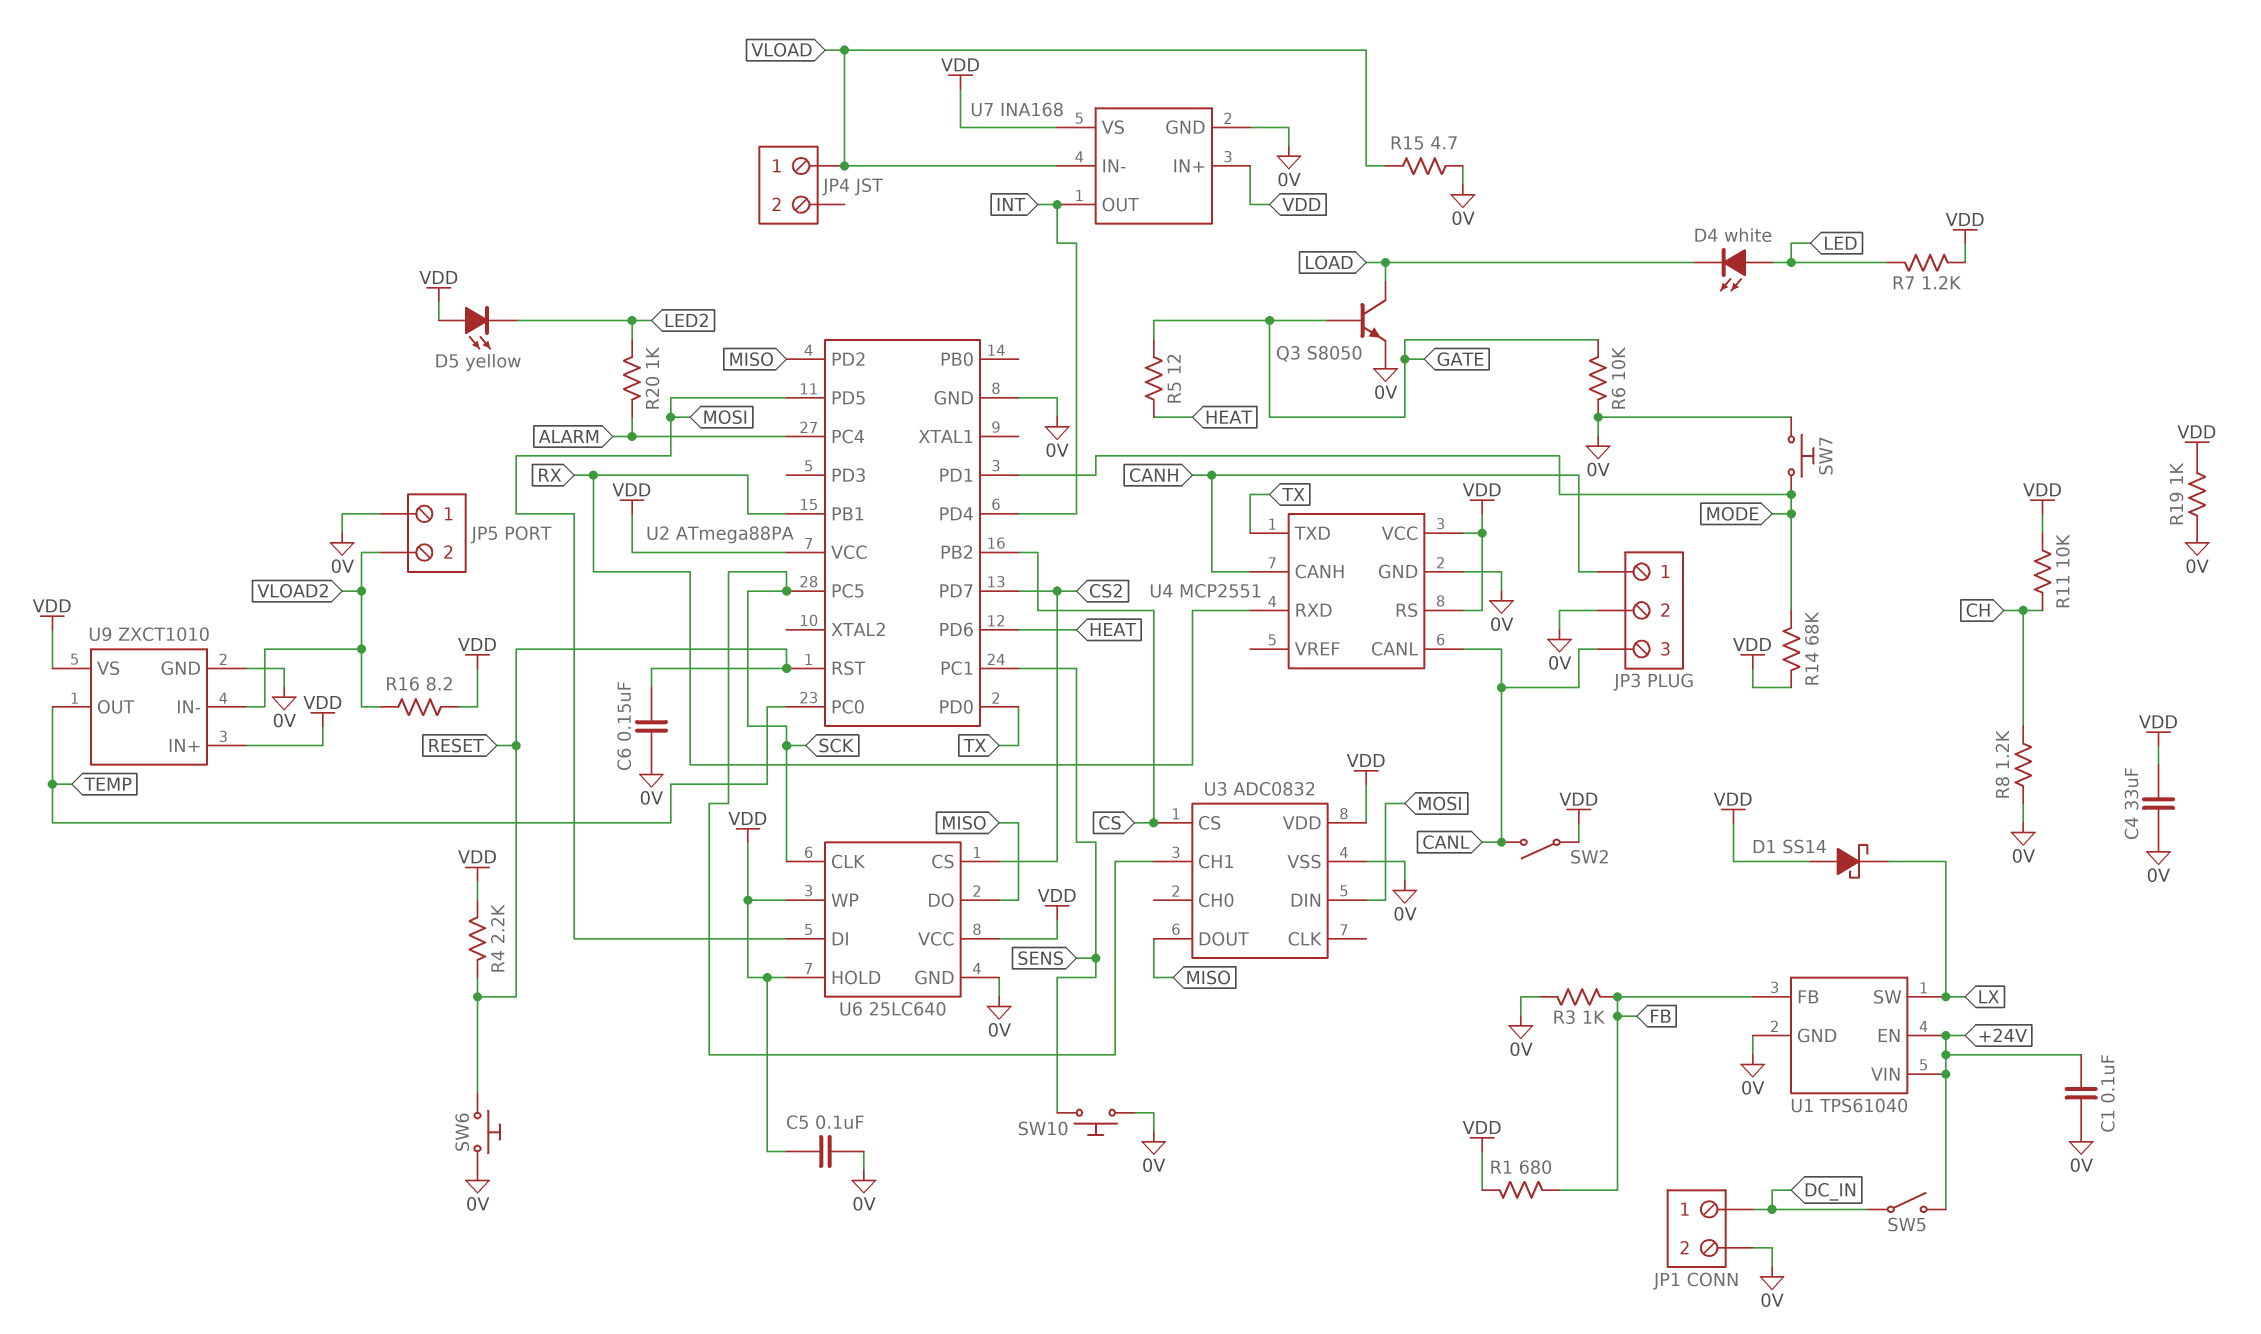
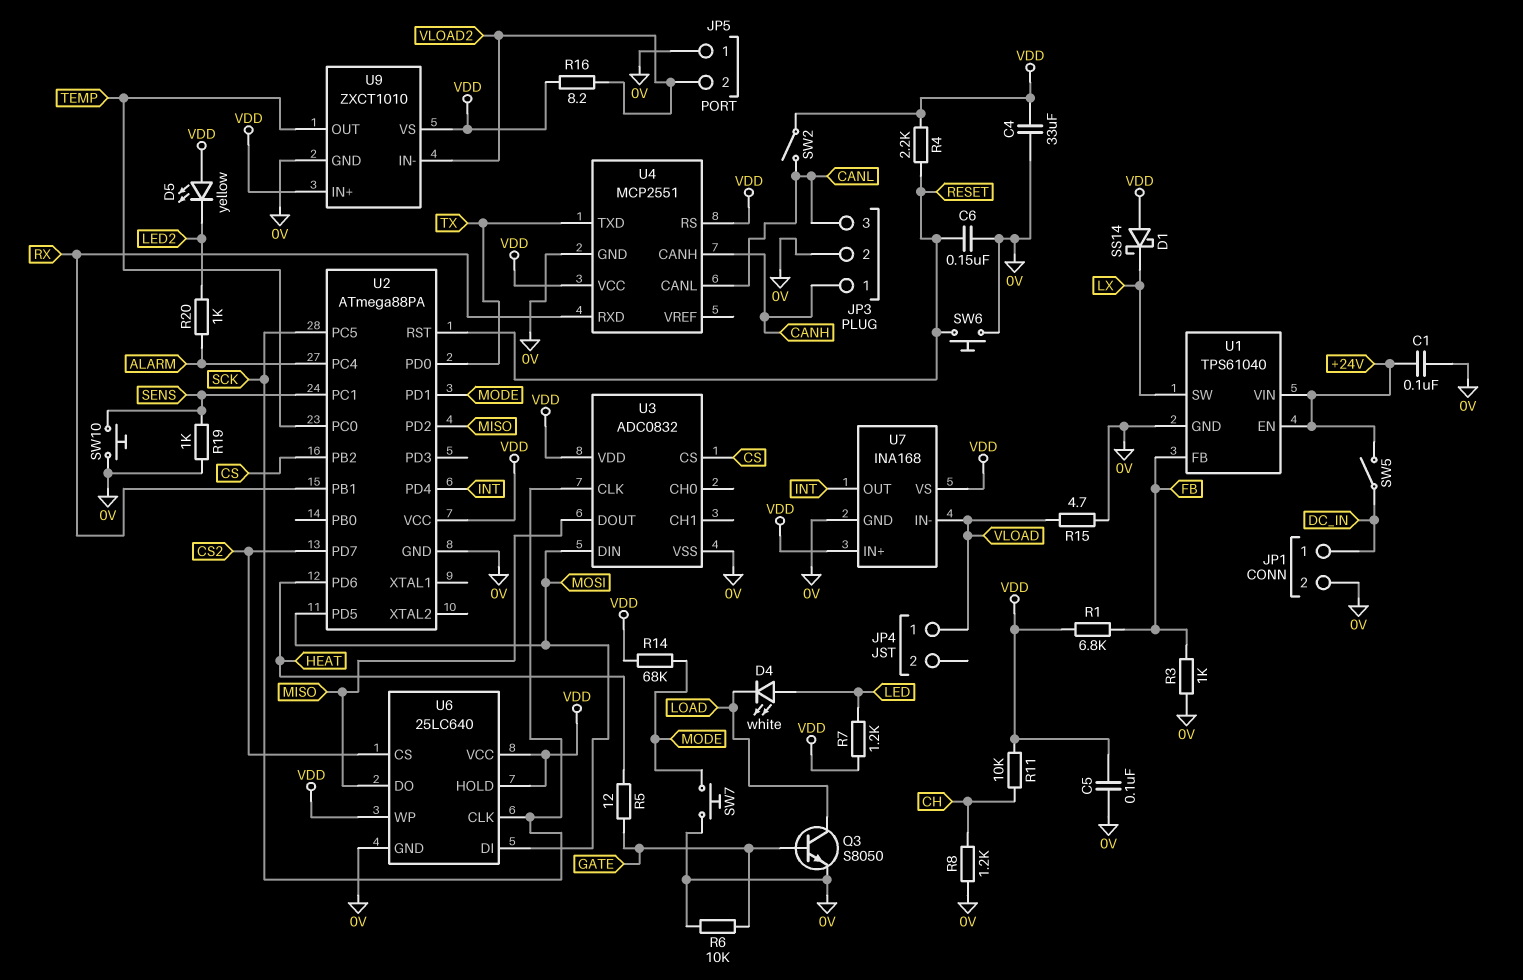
R1: 680 (FB, VDD) -> 6.8k (FB, VDD)
R19: 1k (0V, VDD) -> 1k (0V, SENS)
U3 pin CH1: SCK -> none
U3 pin CLK: none -> SCK

